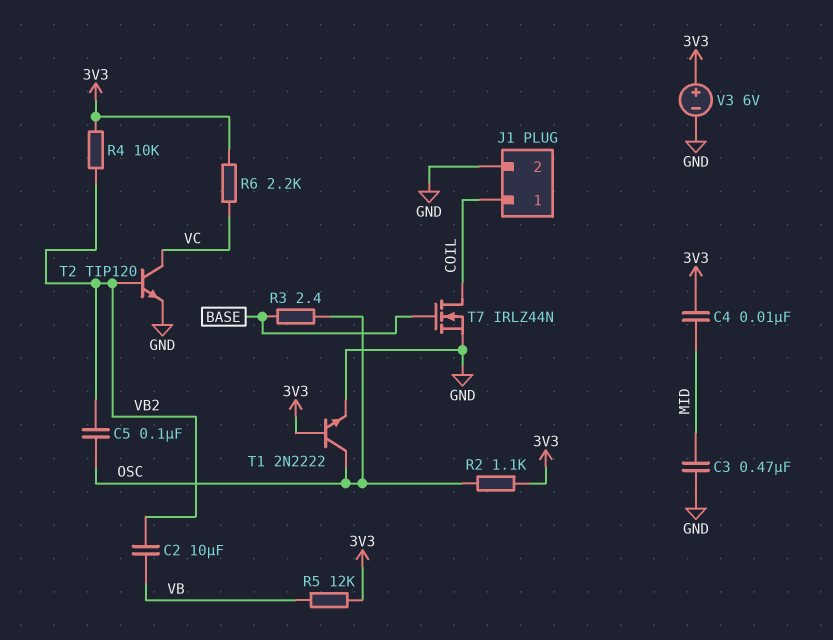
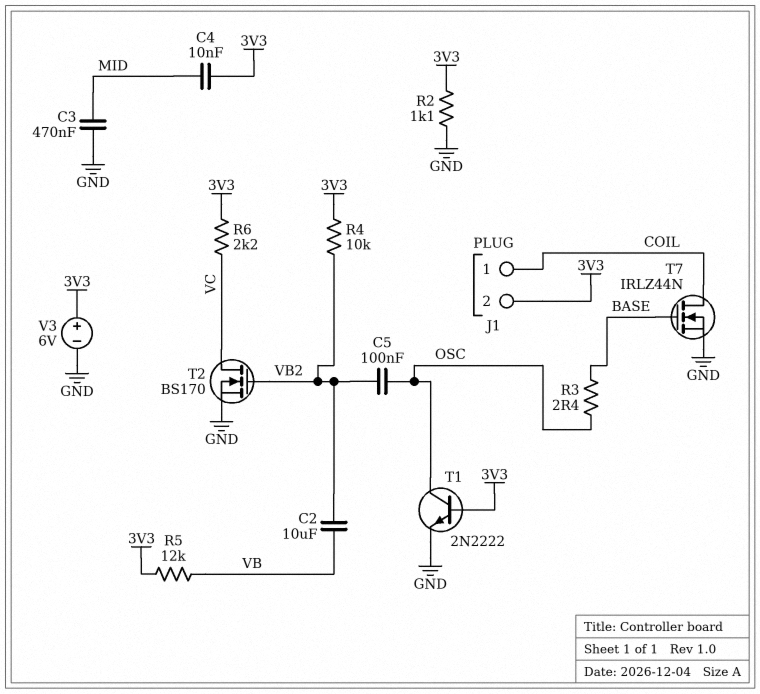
J1 pin 2: GND -> 3V3
R2: 1.1k (3V3, OSC) -> 1.1k (3V3, GND)
T2: NPN TIP120 (B VB2, C VC, E GND) -> NMOS BS170 (G VB2, D VC, S GND)

